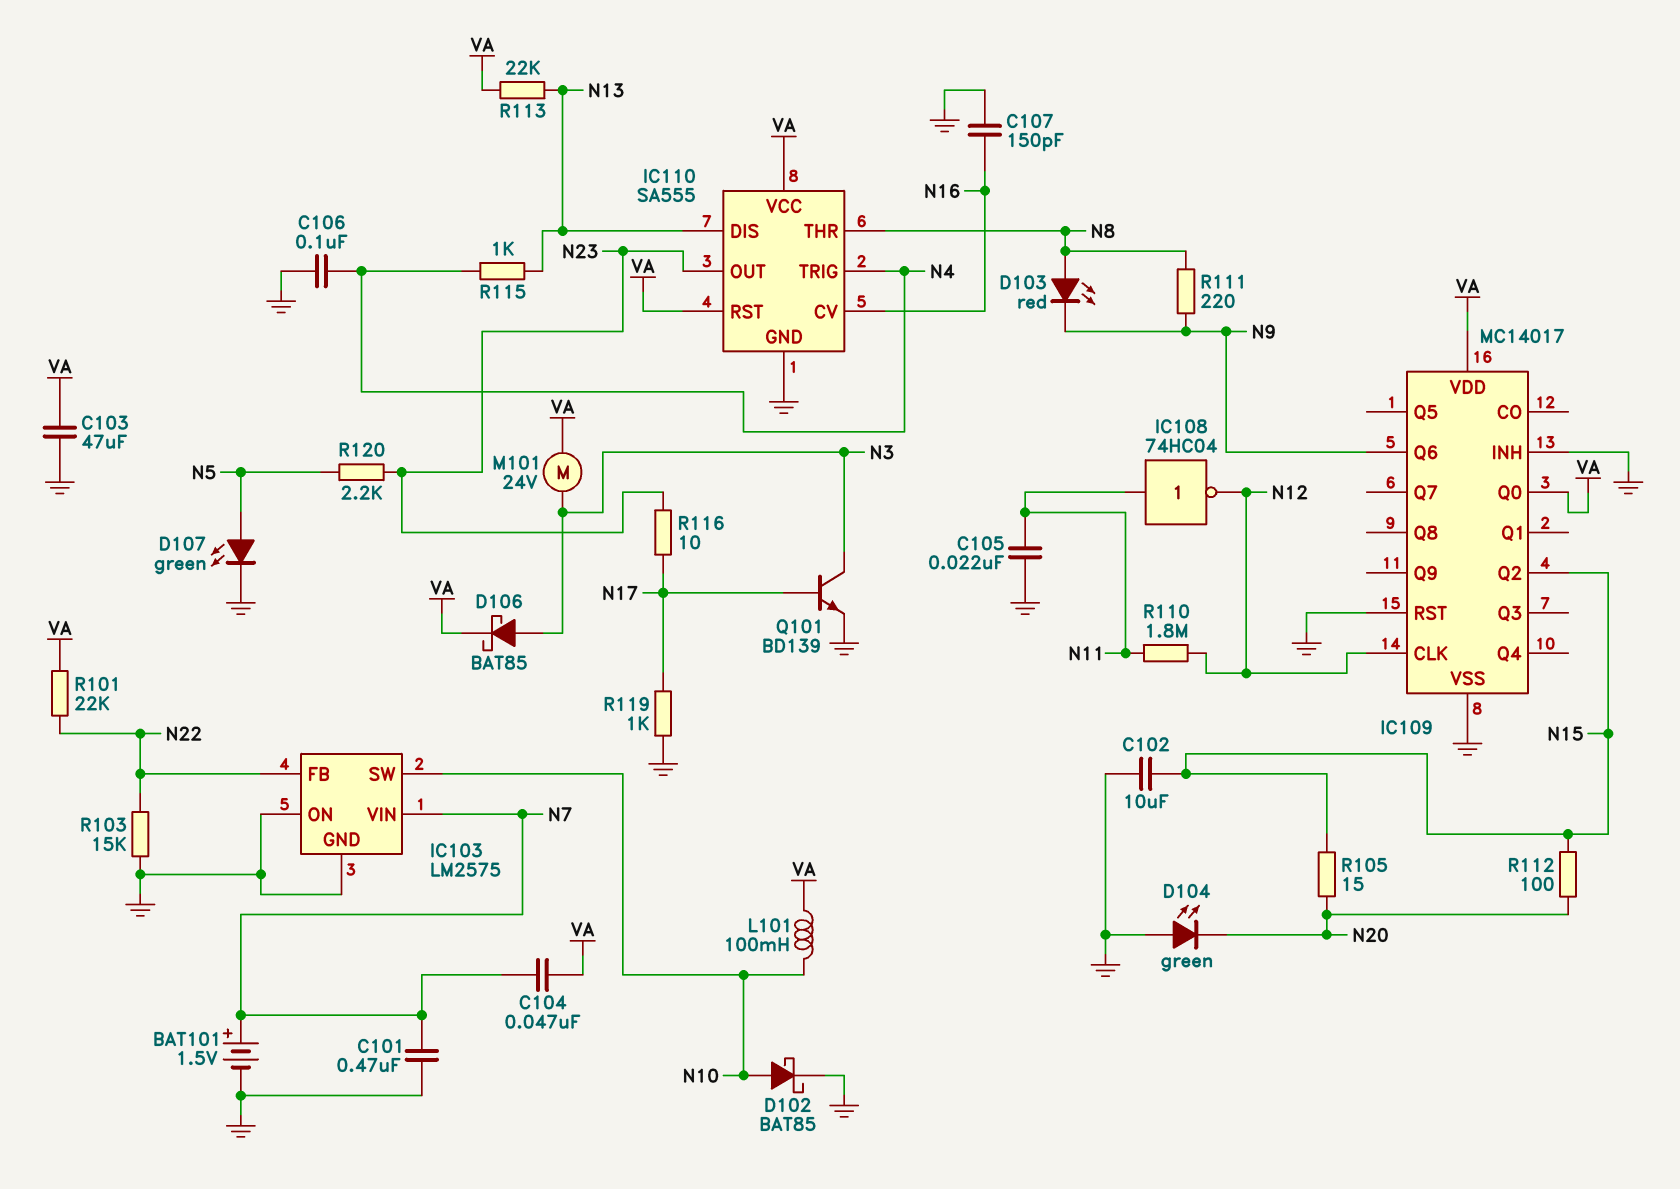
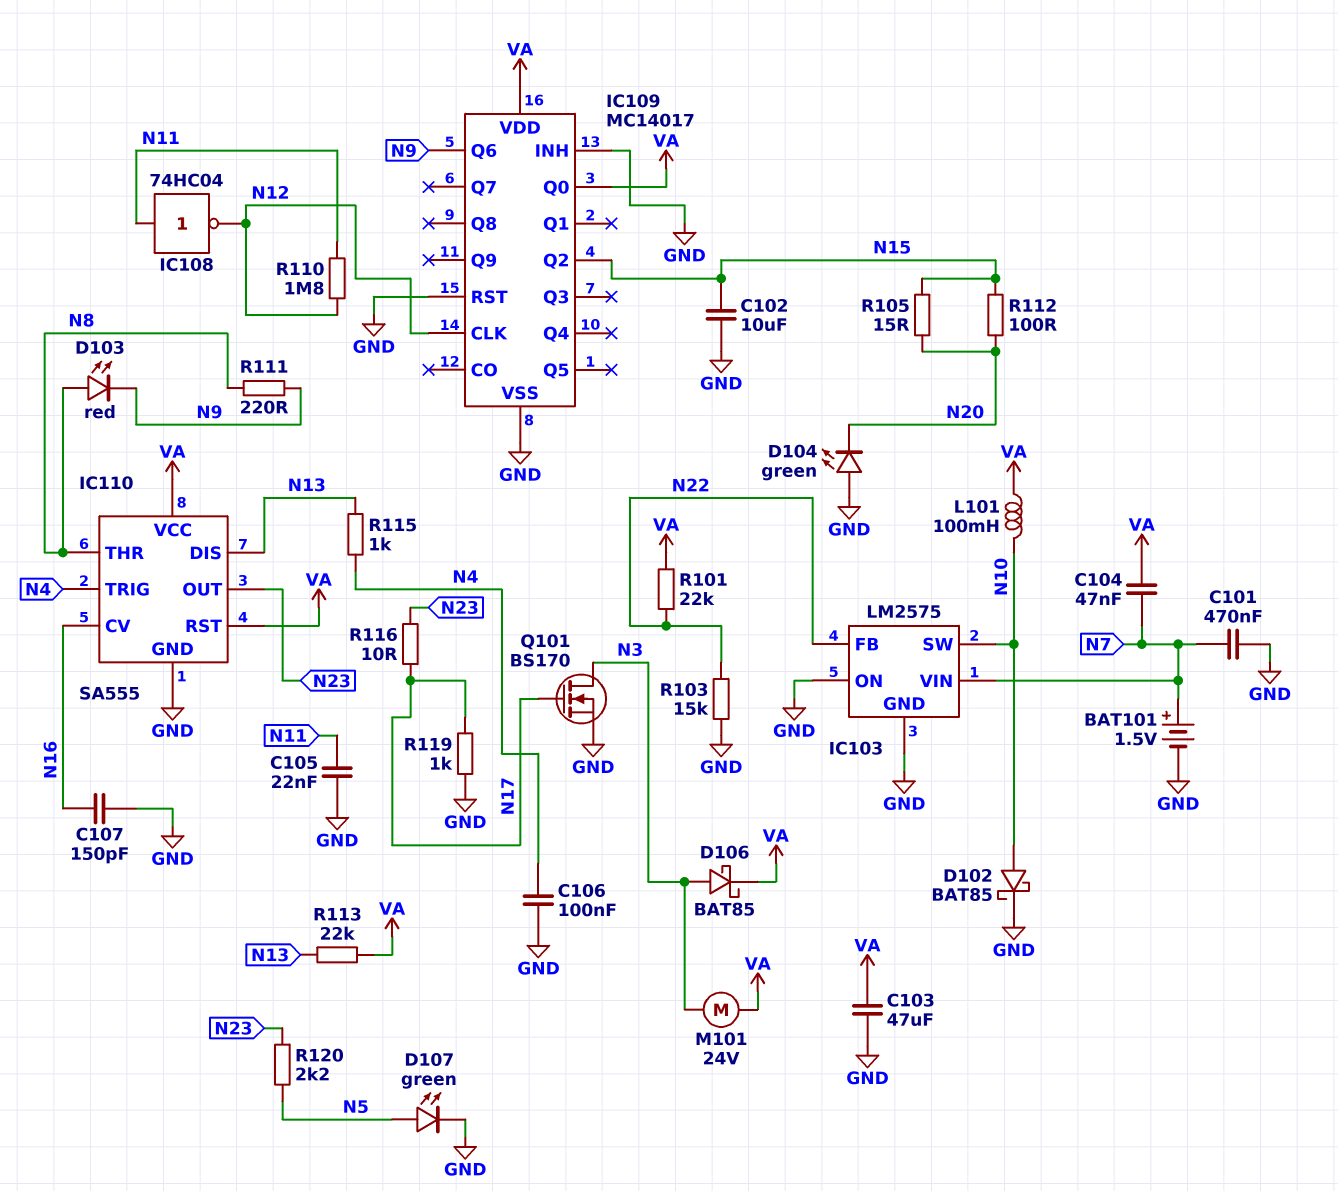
Q101: NPN BD139 (B N17, C N3, E GND) -> NMOS BS170 (G N17, D N3, S GND)

